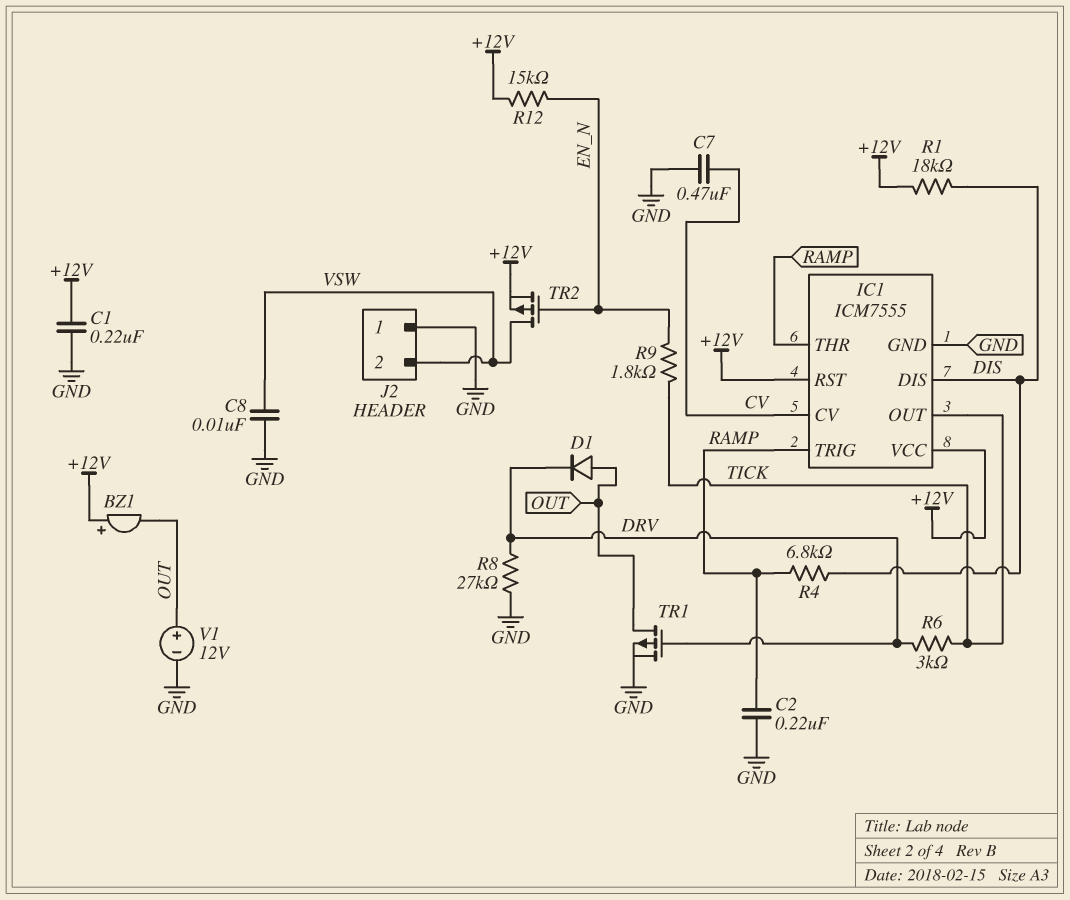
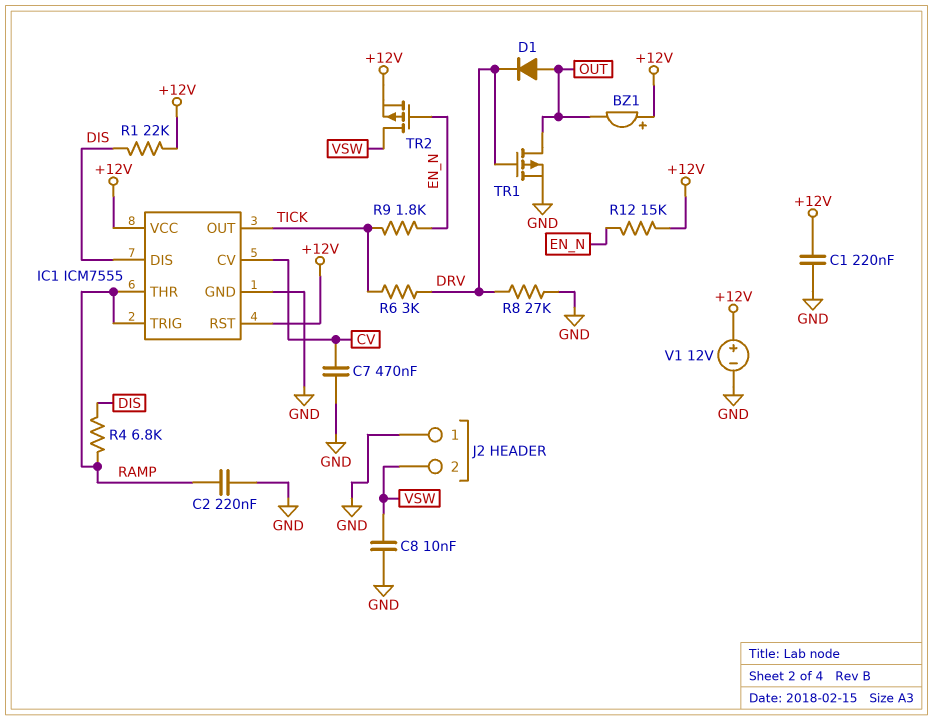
R1: 18k (+12V, DIS) -> 22k (+12V, DIS)
V1: 12V (plus OUT, minus GND) -> 12V (plus +12V, minus GND)

